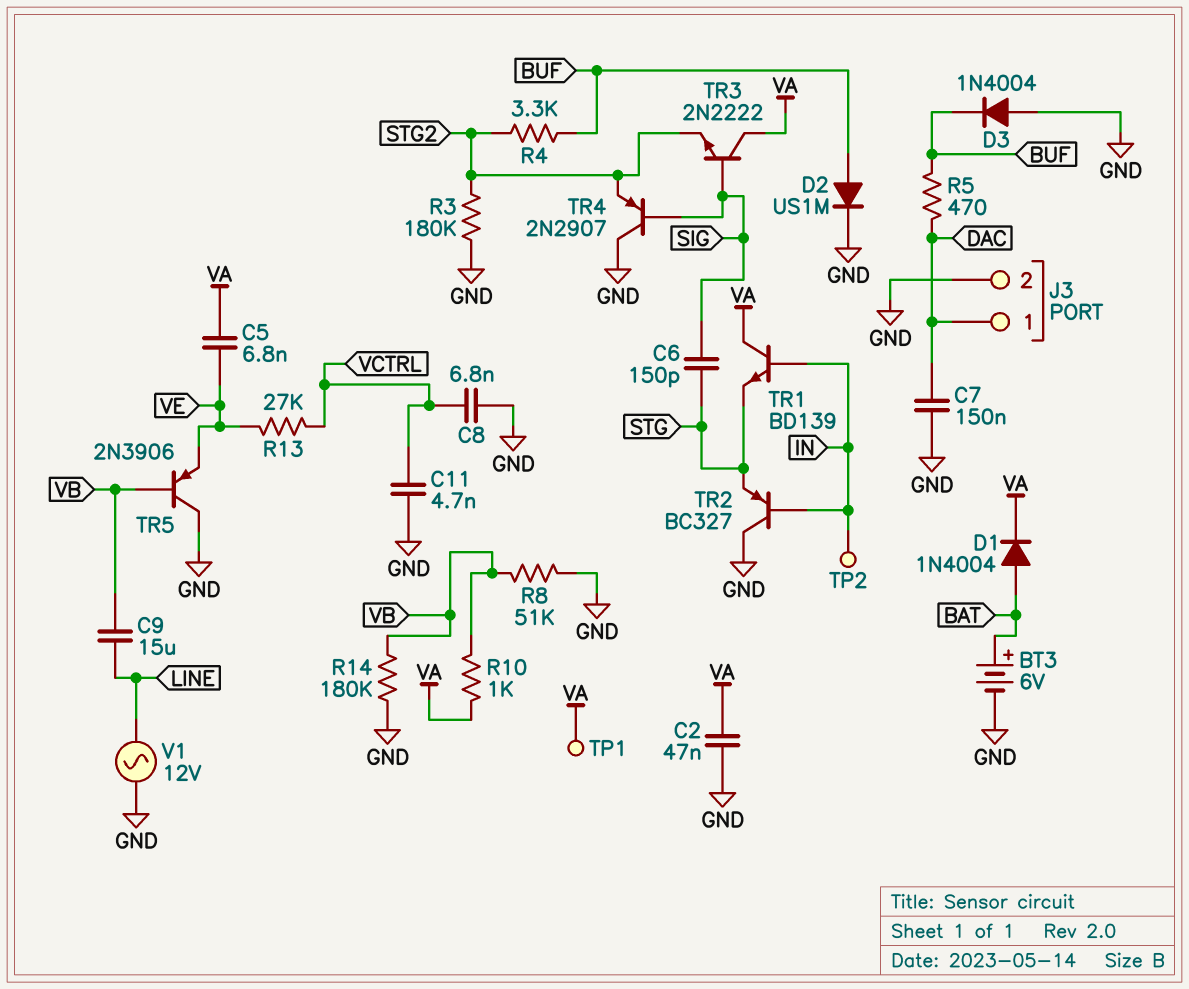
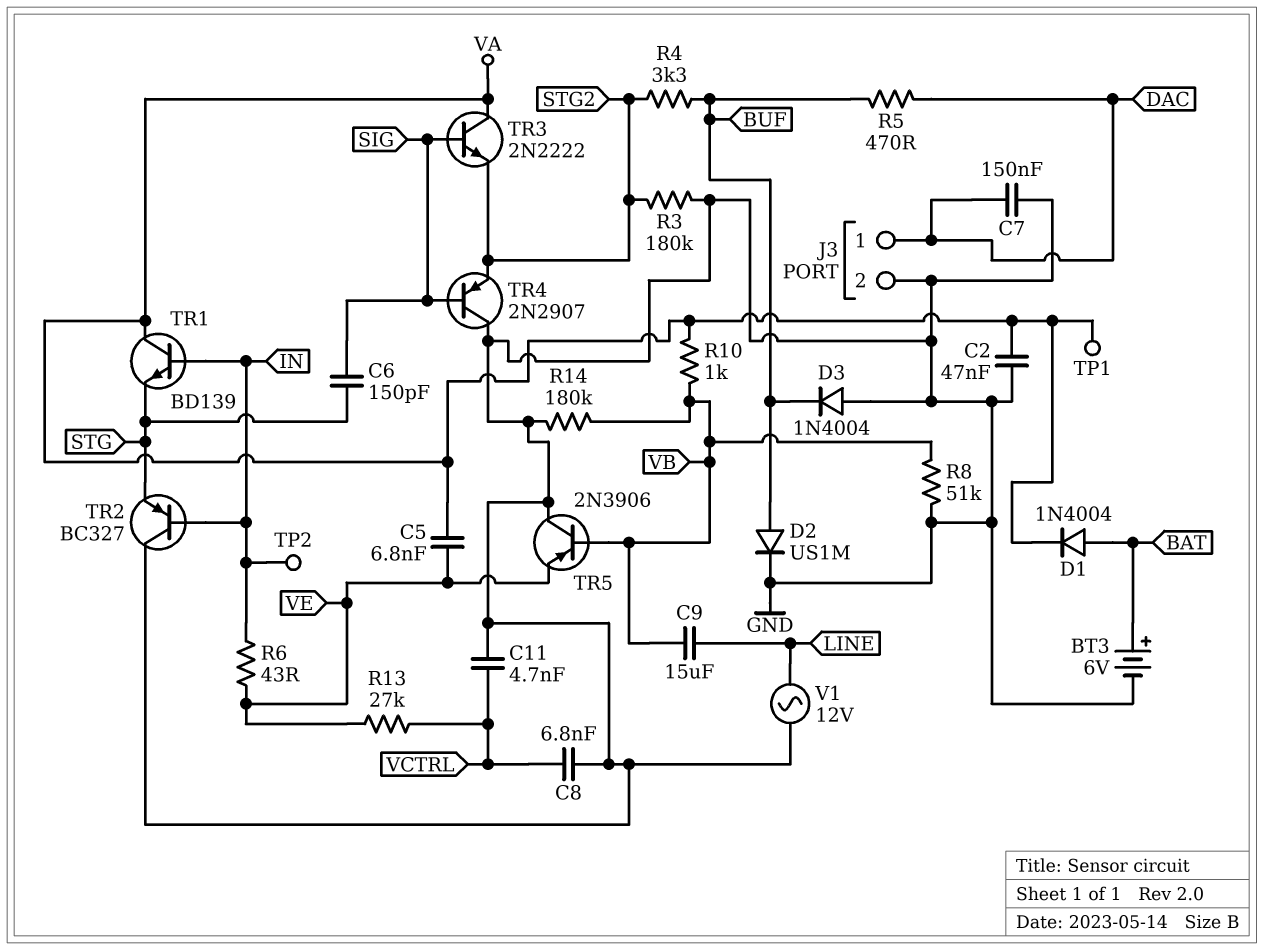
R6: none -> 43 (IN, VE)

